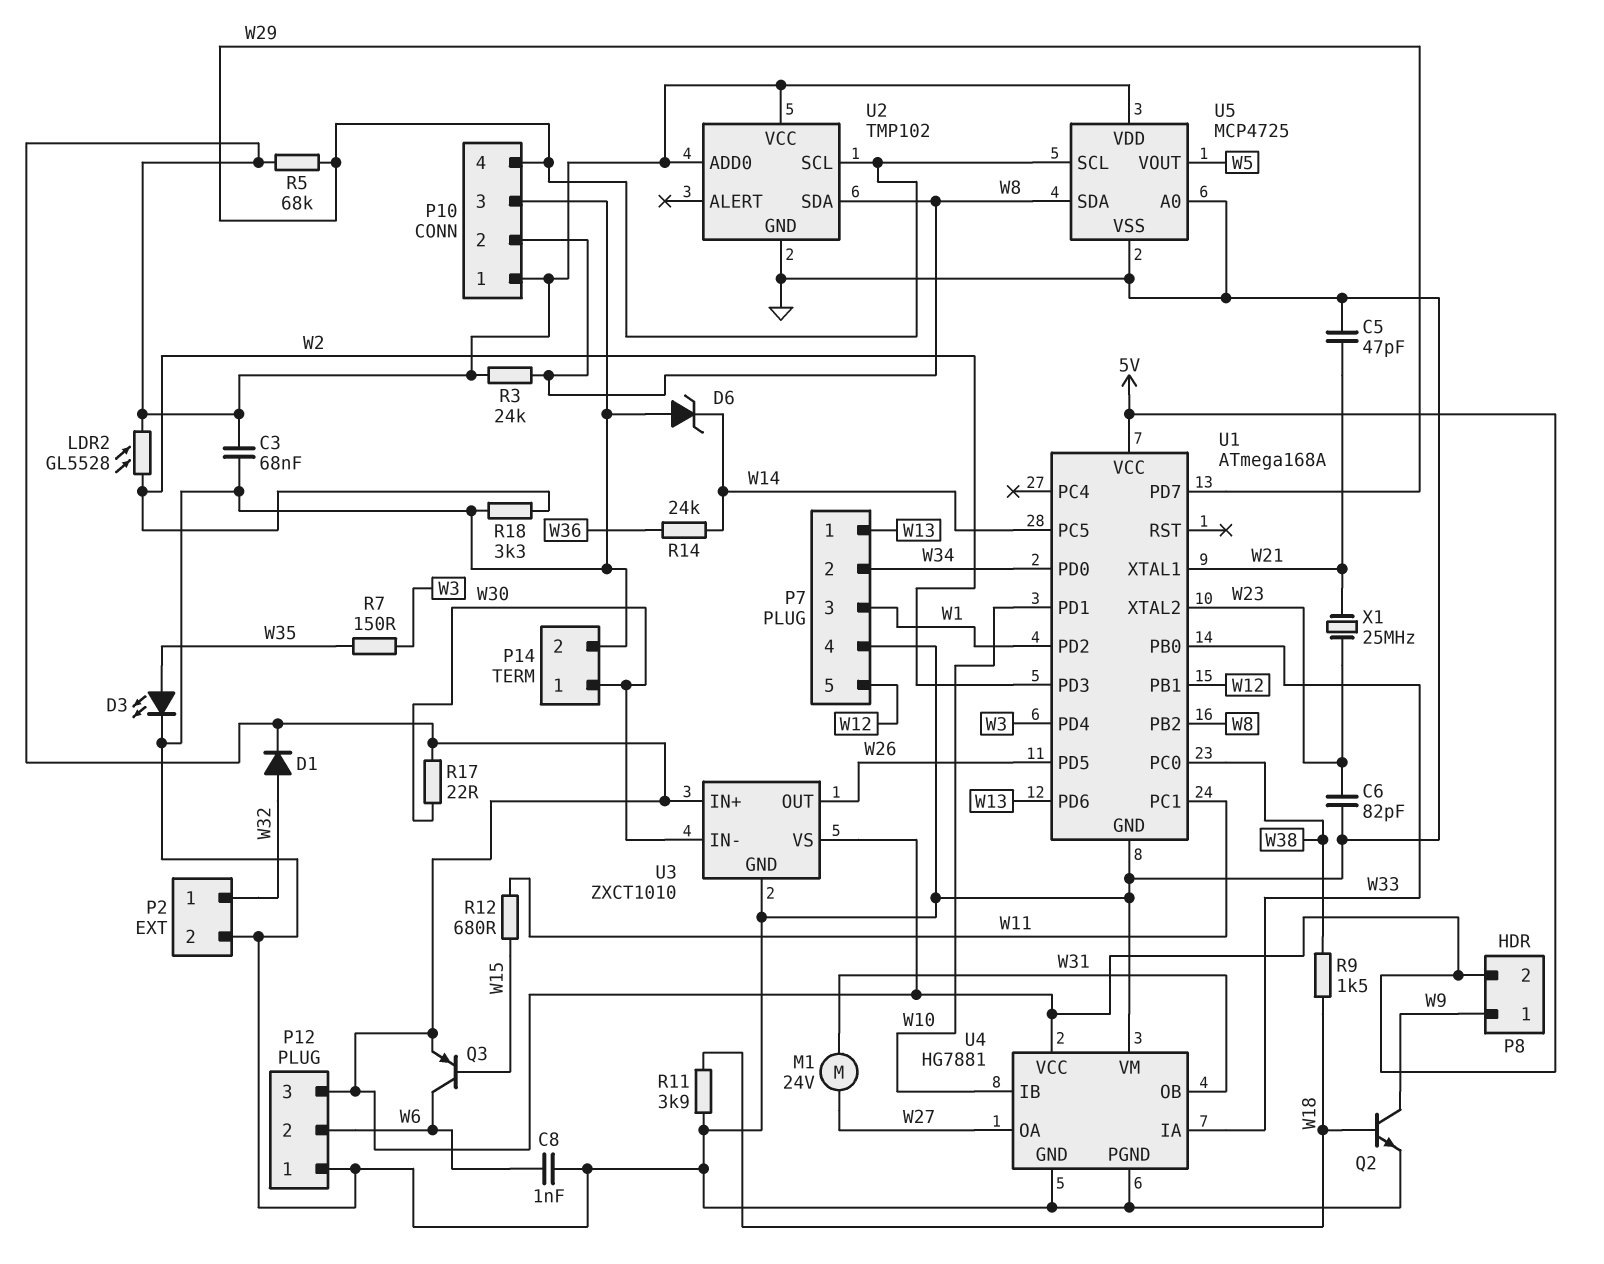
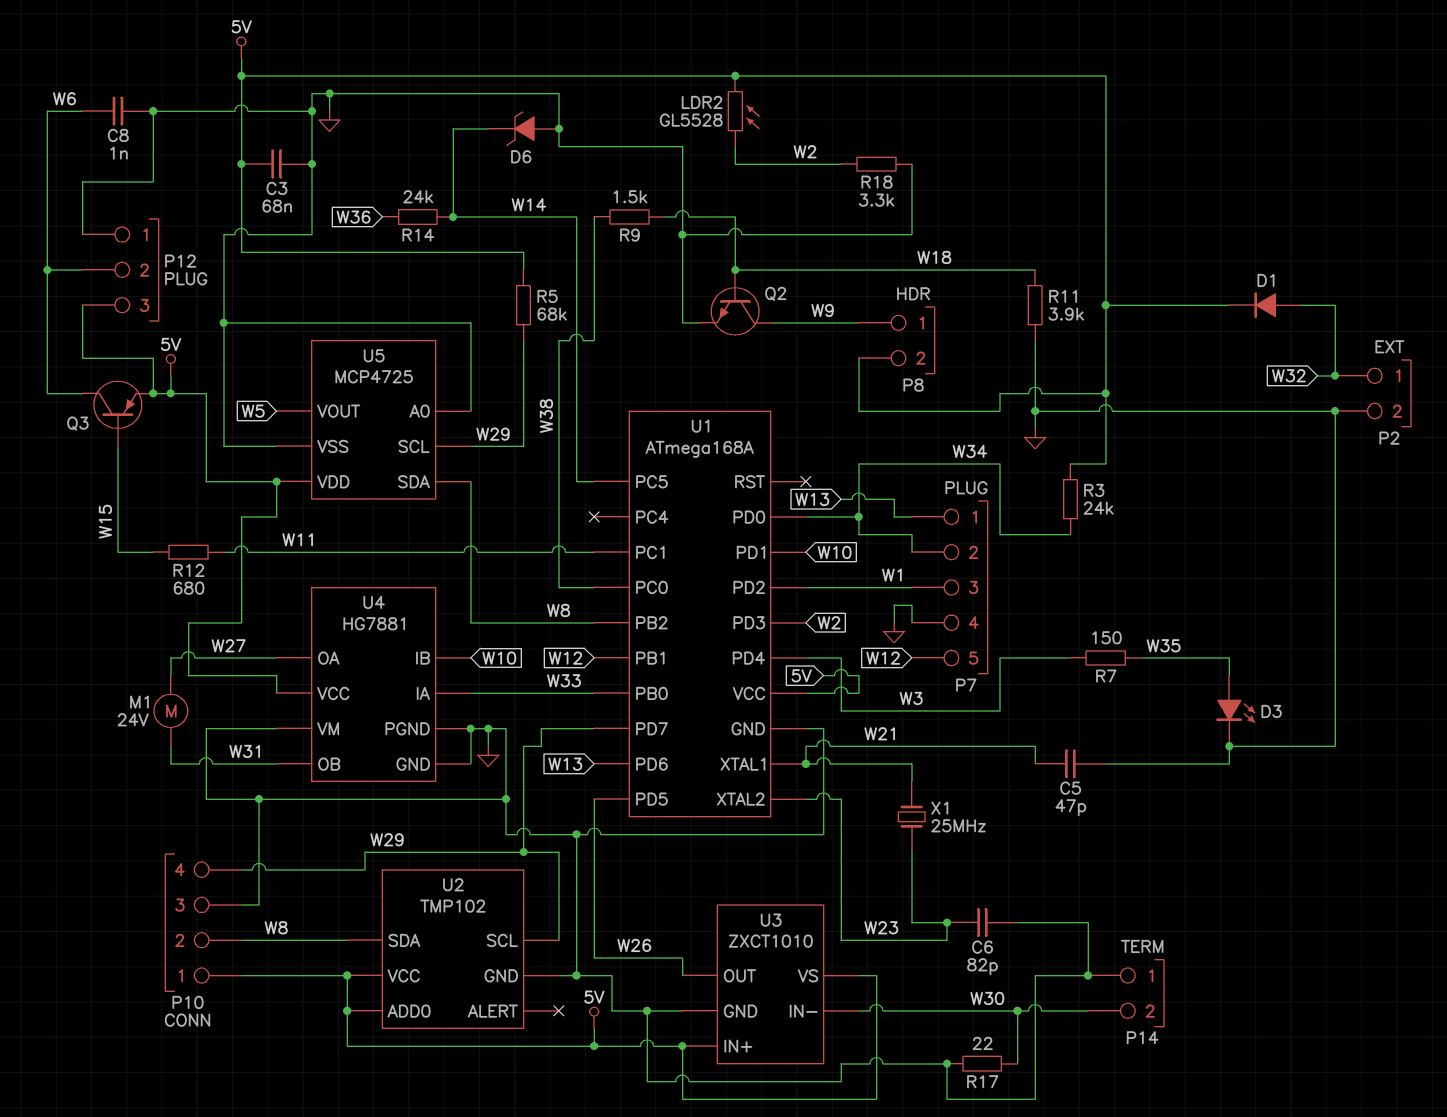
P14 pin 1: W30 -> GND
P14 pin 2: GND -> W30
R3: 24k (5V, W8) -> 24k (5V, W34)
R17: 22 (5V, W30) -> 22 (GND, W30)

